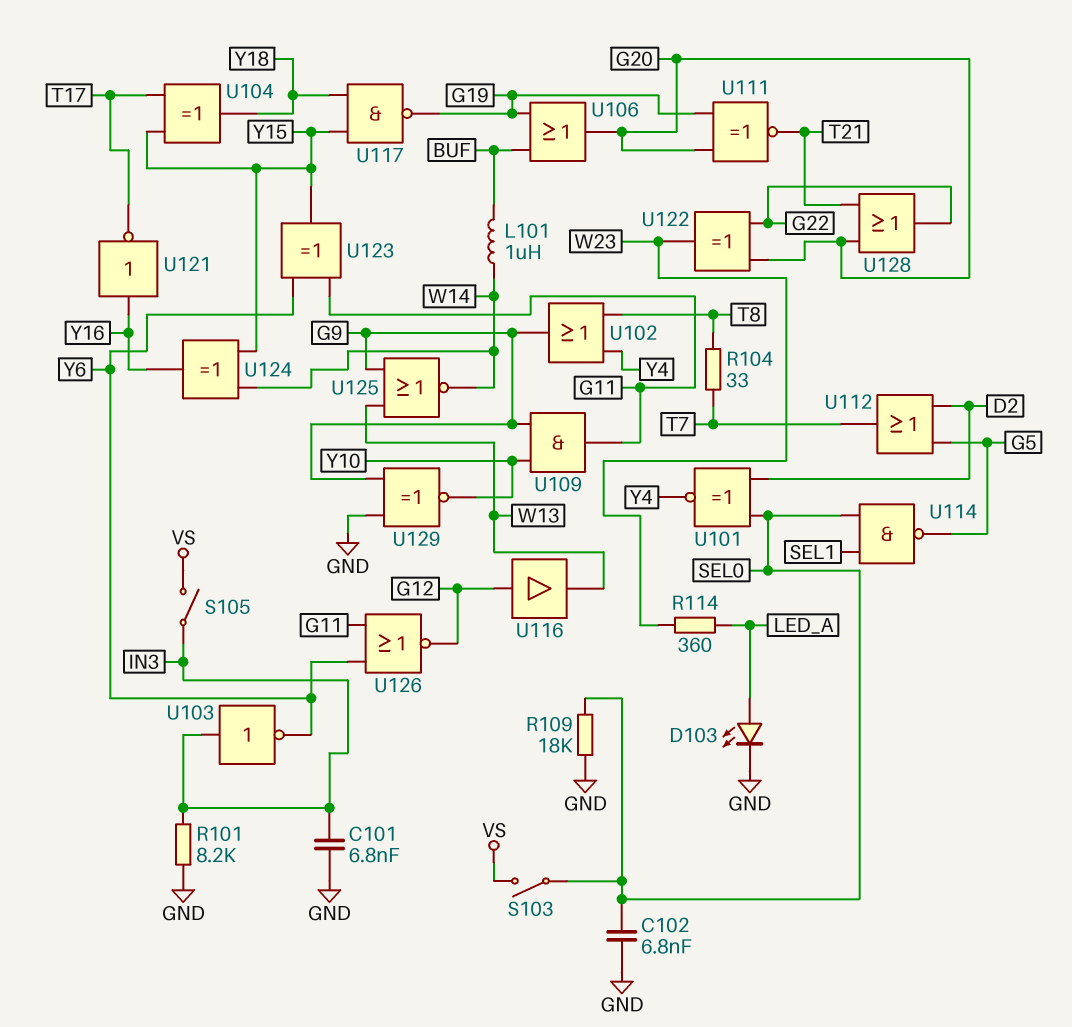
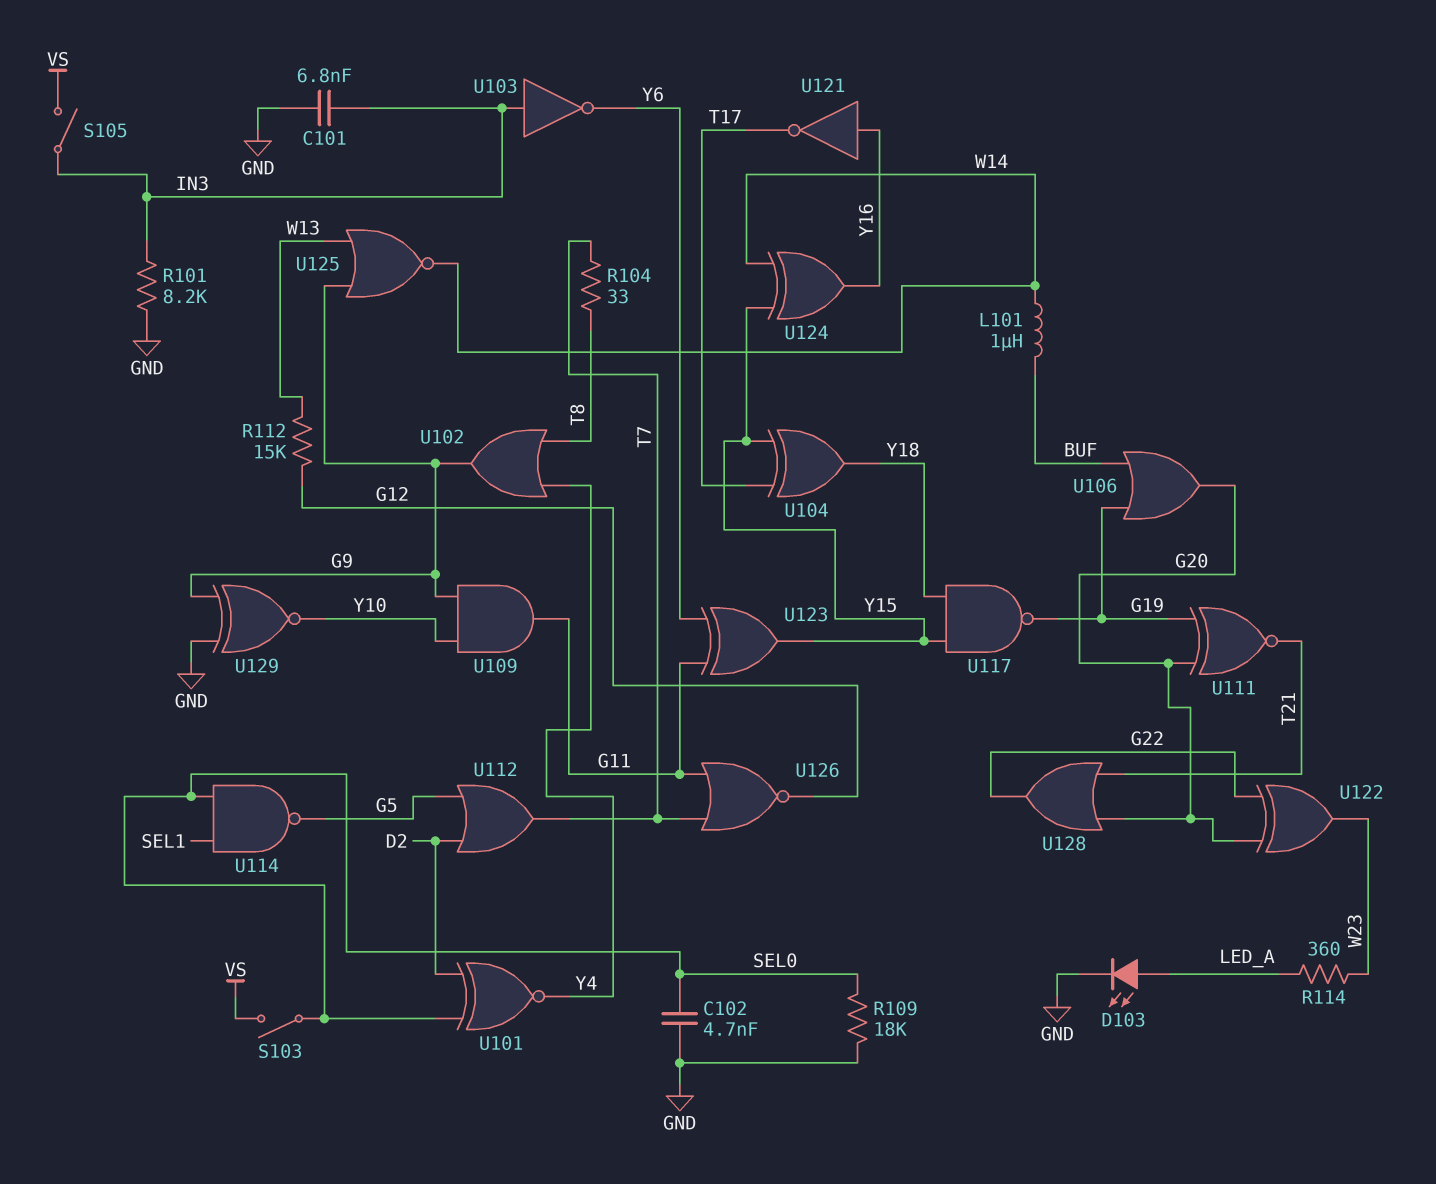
C102: 6.8nF (GND, SEL0) -> 4.7nF (GND, SEL0)
R112: none -> 15k (G12, W13)
U116: buffer (in G12, out W13) -> none
U126: NOR (in G11, in Y6, out G12) -> NOR (in G11, in T7, out G12)

